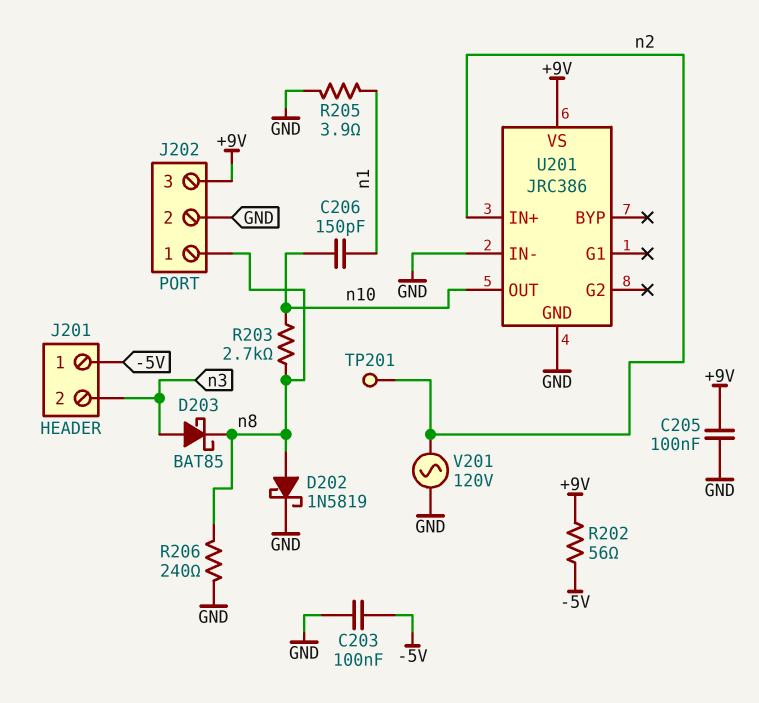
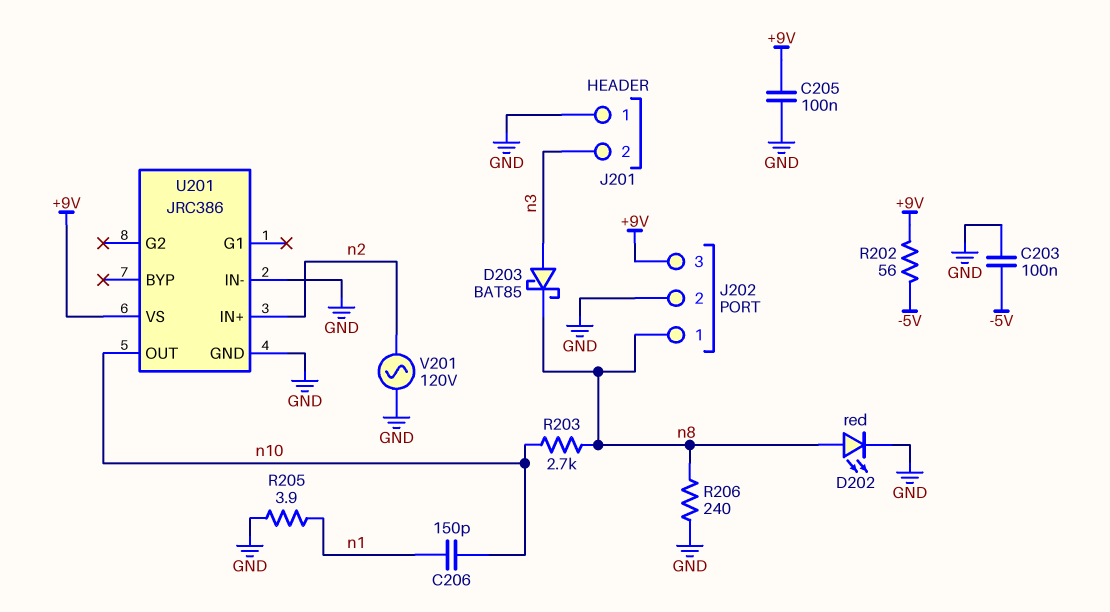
D202: schottky 1N5819 (A n8, K GND) -> LED red (A n8, K GND)
J201 pin 1: -5V -> GND
TP201: test point (n2) -> none

